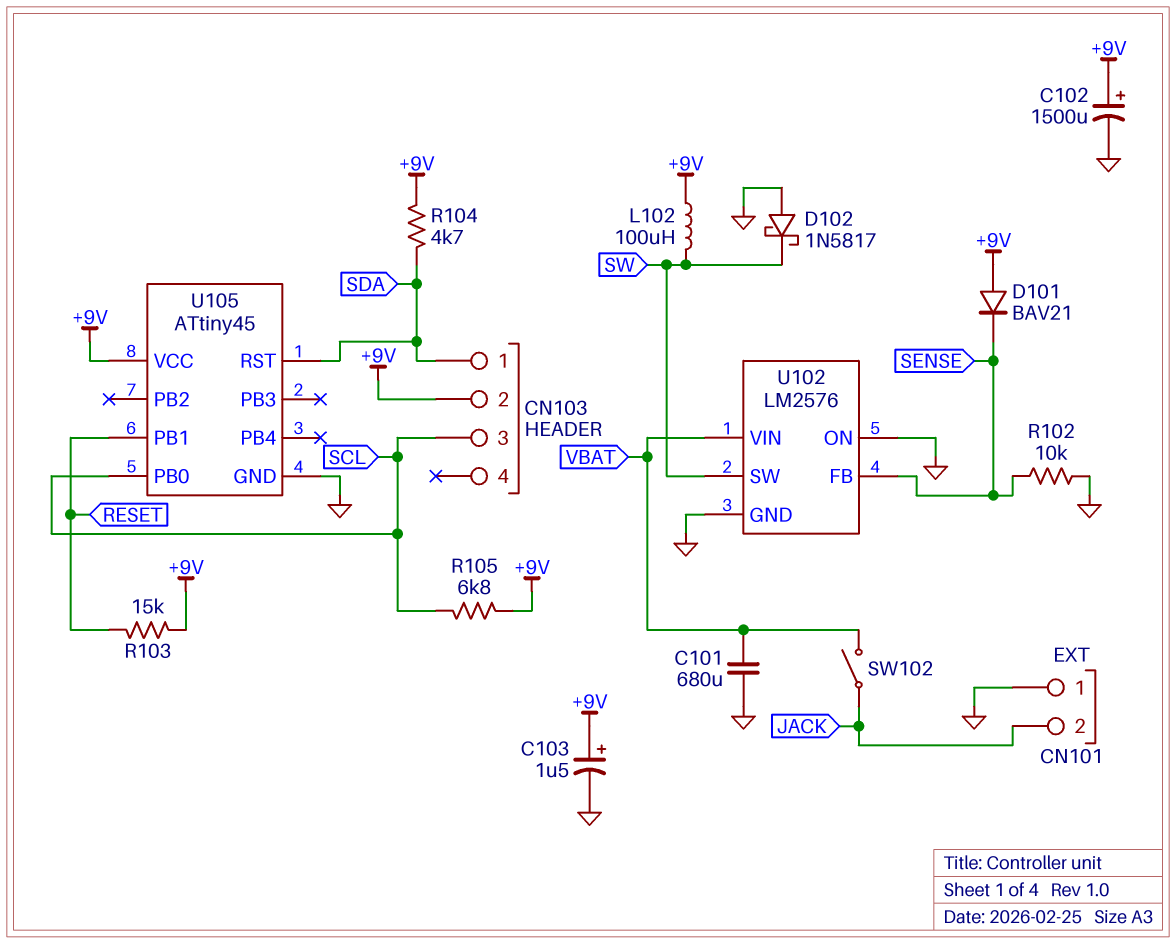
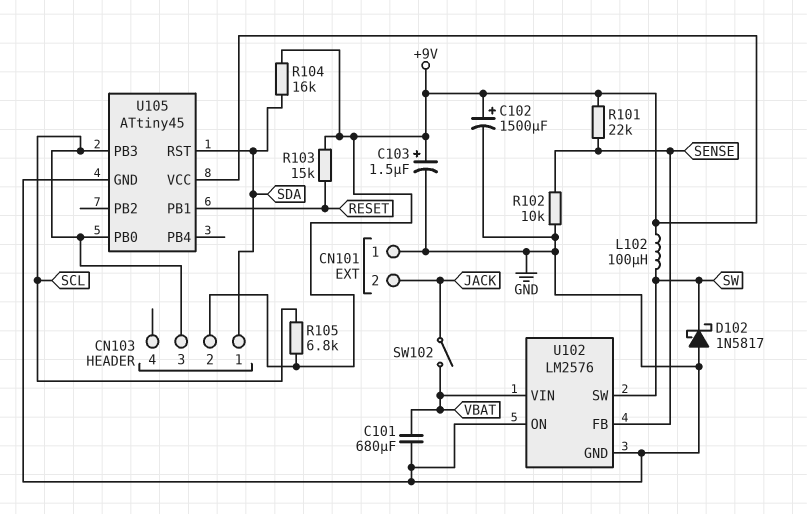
D101: diode BAV21 (A +9V, K SENSE) -> none
R101: none -> 22k (+9V, SENSE)
R104: 4.7k (+9V, SDA) -> 16k (+9V, SDA)
U105 pin PB3: none -> SCL

